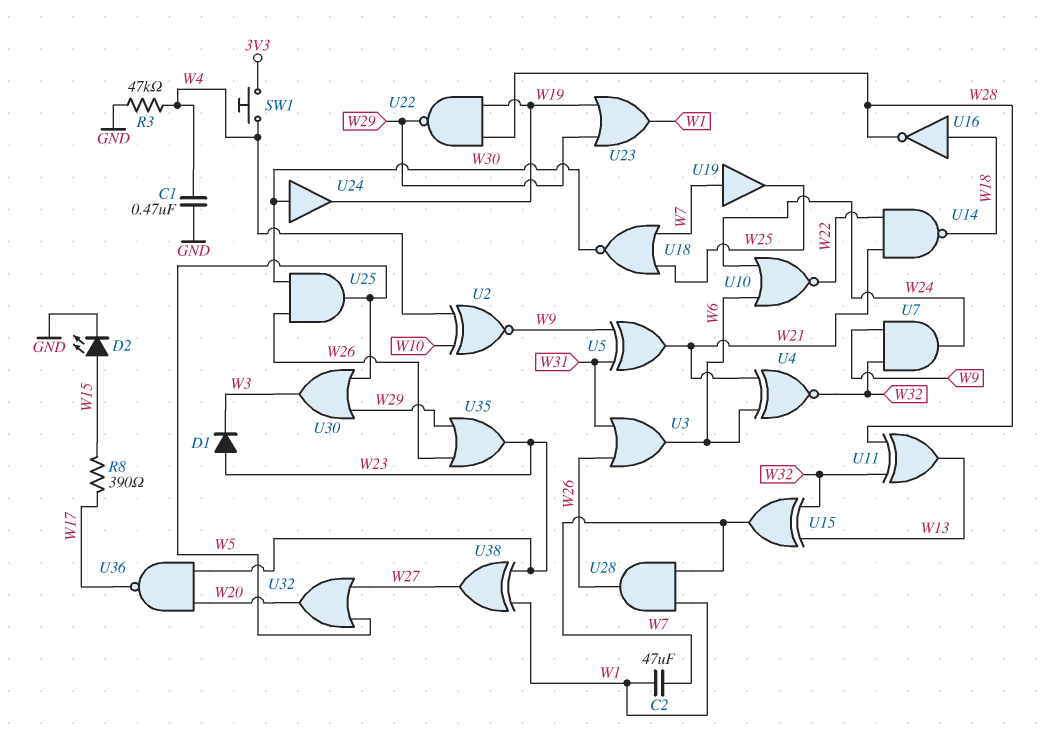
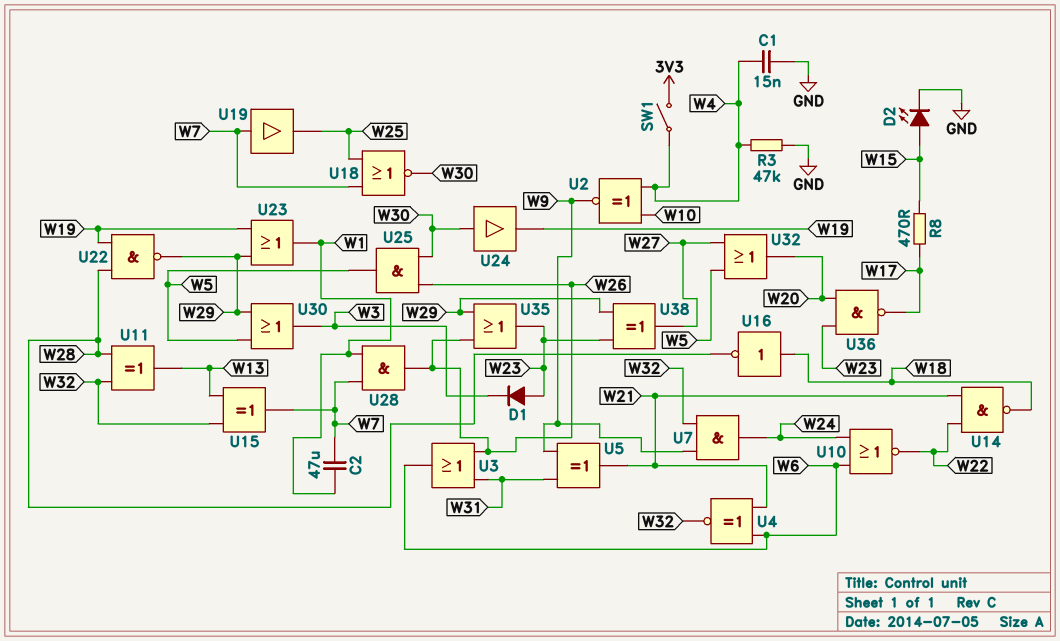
C1: 470nF (GND, W4) -> 15nF (GND, W4)
R8: 390 (W15, W17) -> 470 (W15, W17)
SW1: button (3V3, W4) -> switch (3V3, W4)
U38: XOR (in W1, in W23, out W27) -> XOR (in W23, in W29, out W27)

